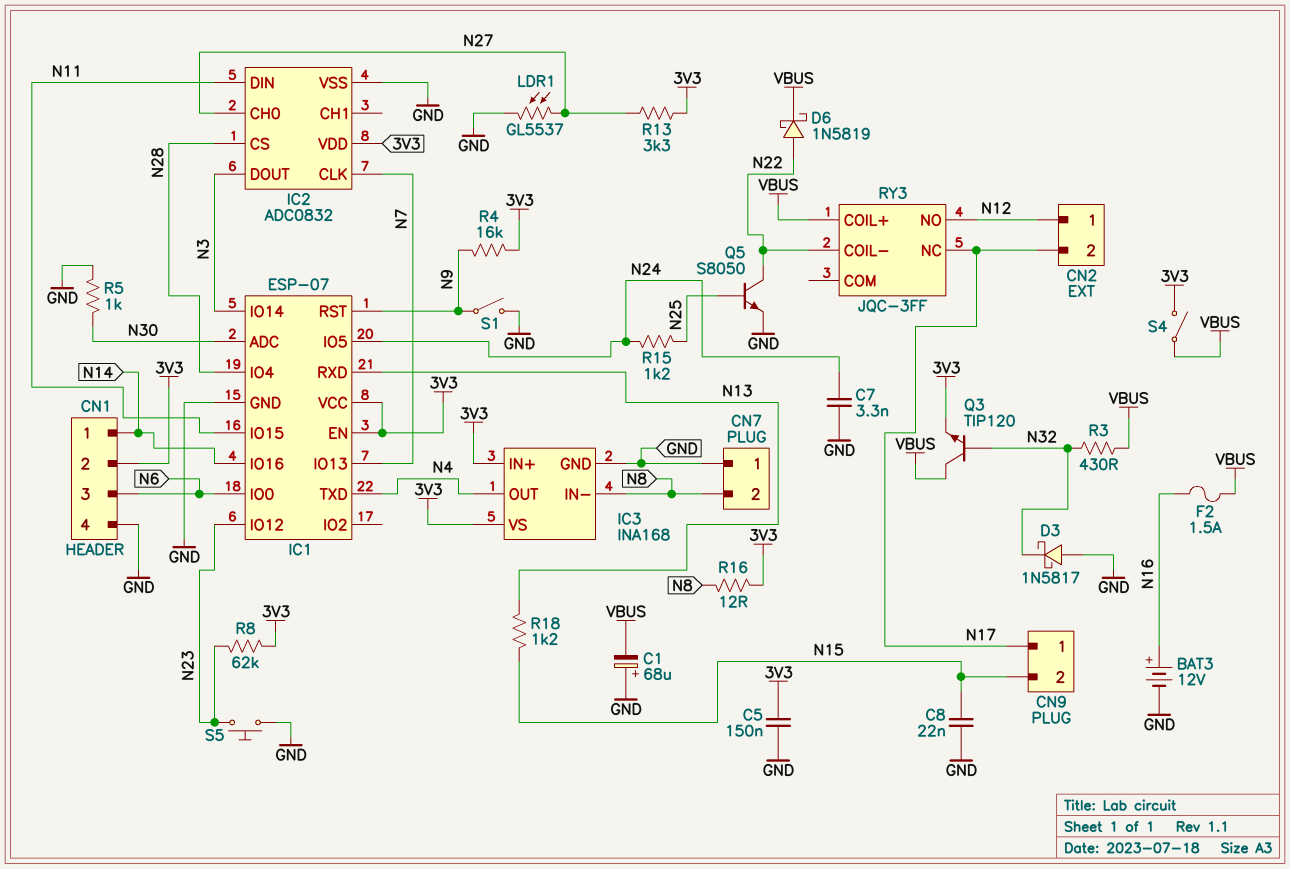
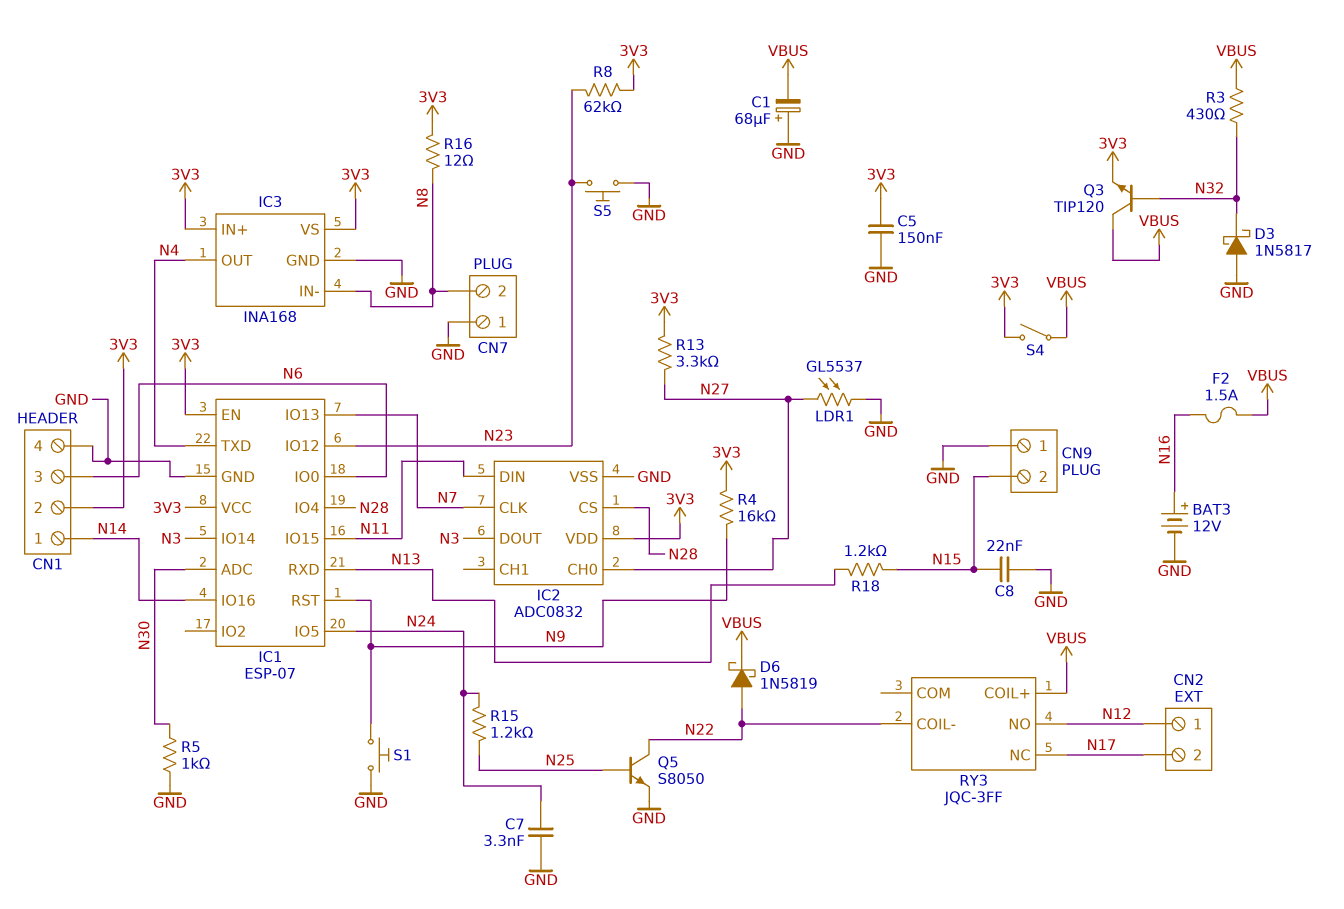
CN9 pin 1: N17 -> GND
S1: switch (GND, N9) -> button (GND, N9)

